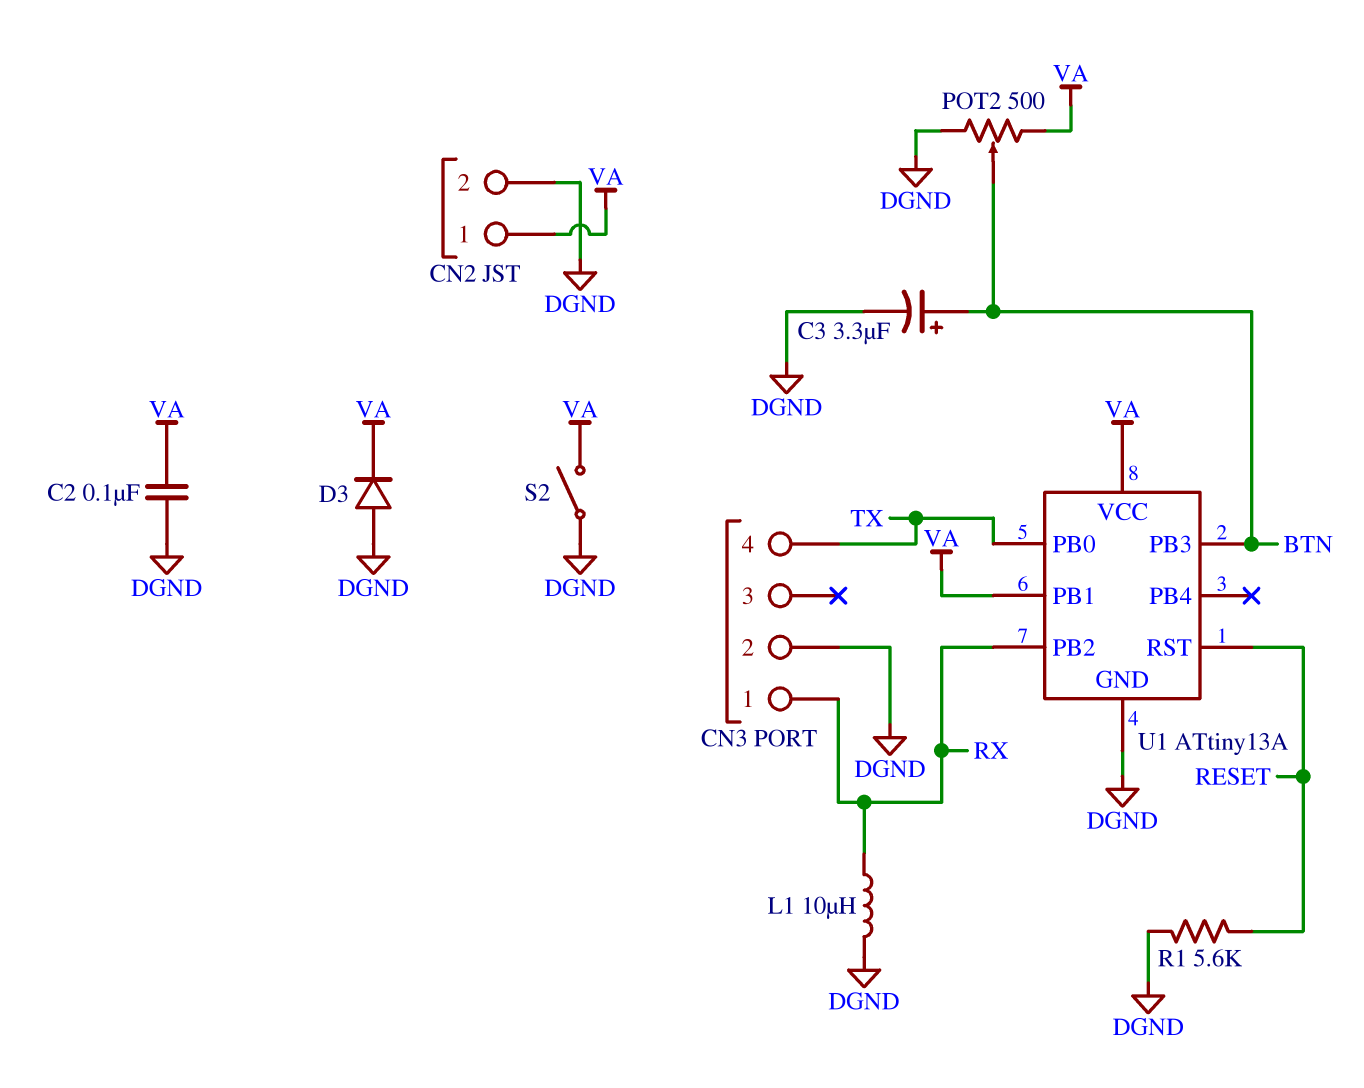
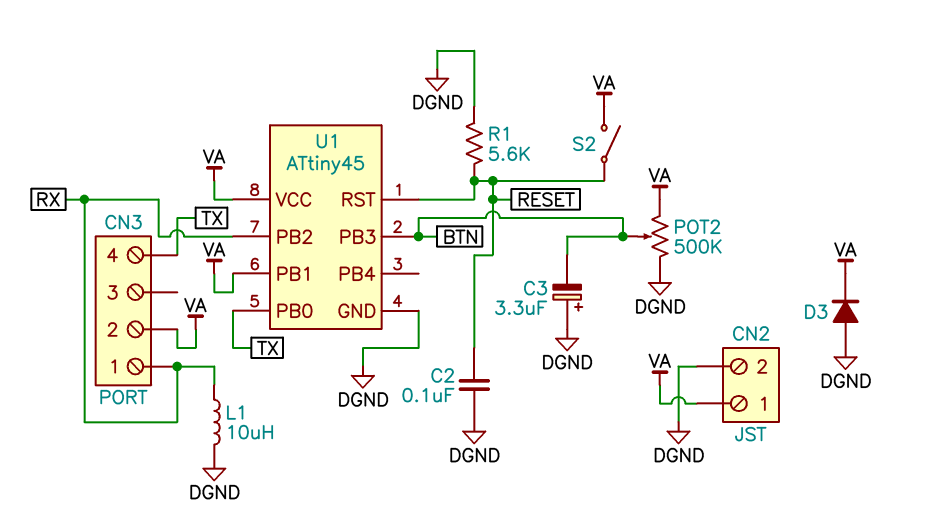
C2: 100nF (DGND, VA) -> 100nF (DGND, RESET)
C3: 3.3uF (plus BTN, minus DGND) -> 3.3uF (plus DGND, minus BTN)
CN3 pin 2: DGND -> VA
POT2: 500 (DGND, VA, wiper BTN) -> 500k (DGND, VA, wiper BTN)
S2: switch (DGND, VA) -> switch (RESET, VA)
U1: ATtiny13A -> ATtiny45

